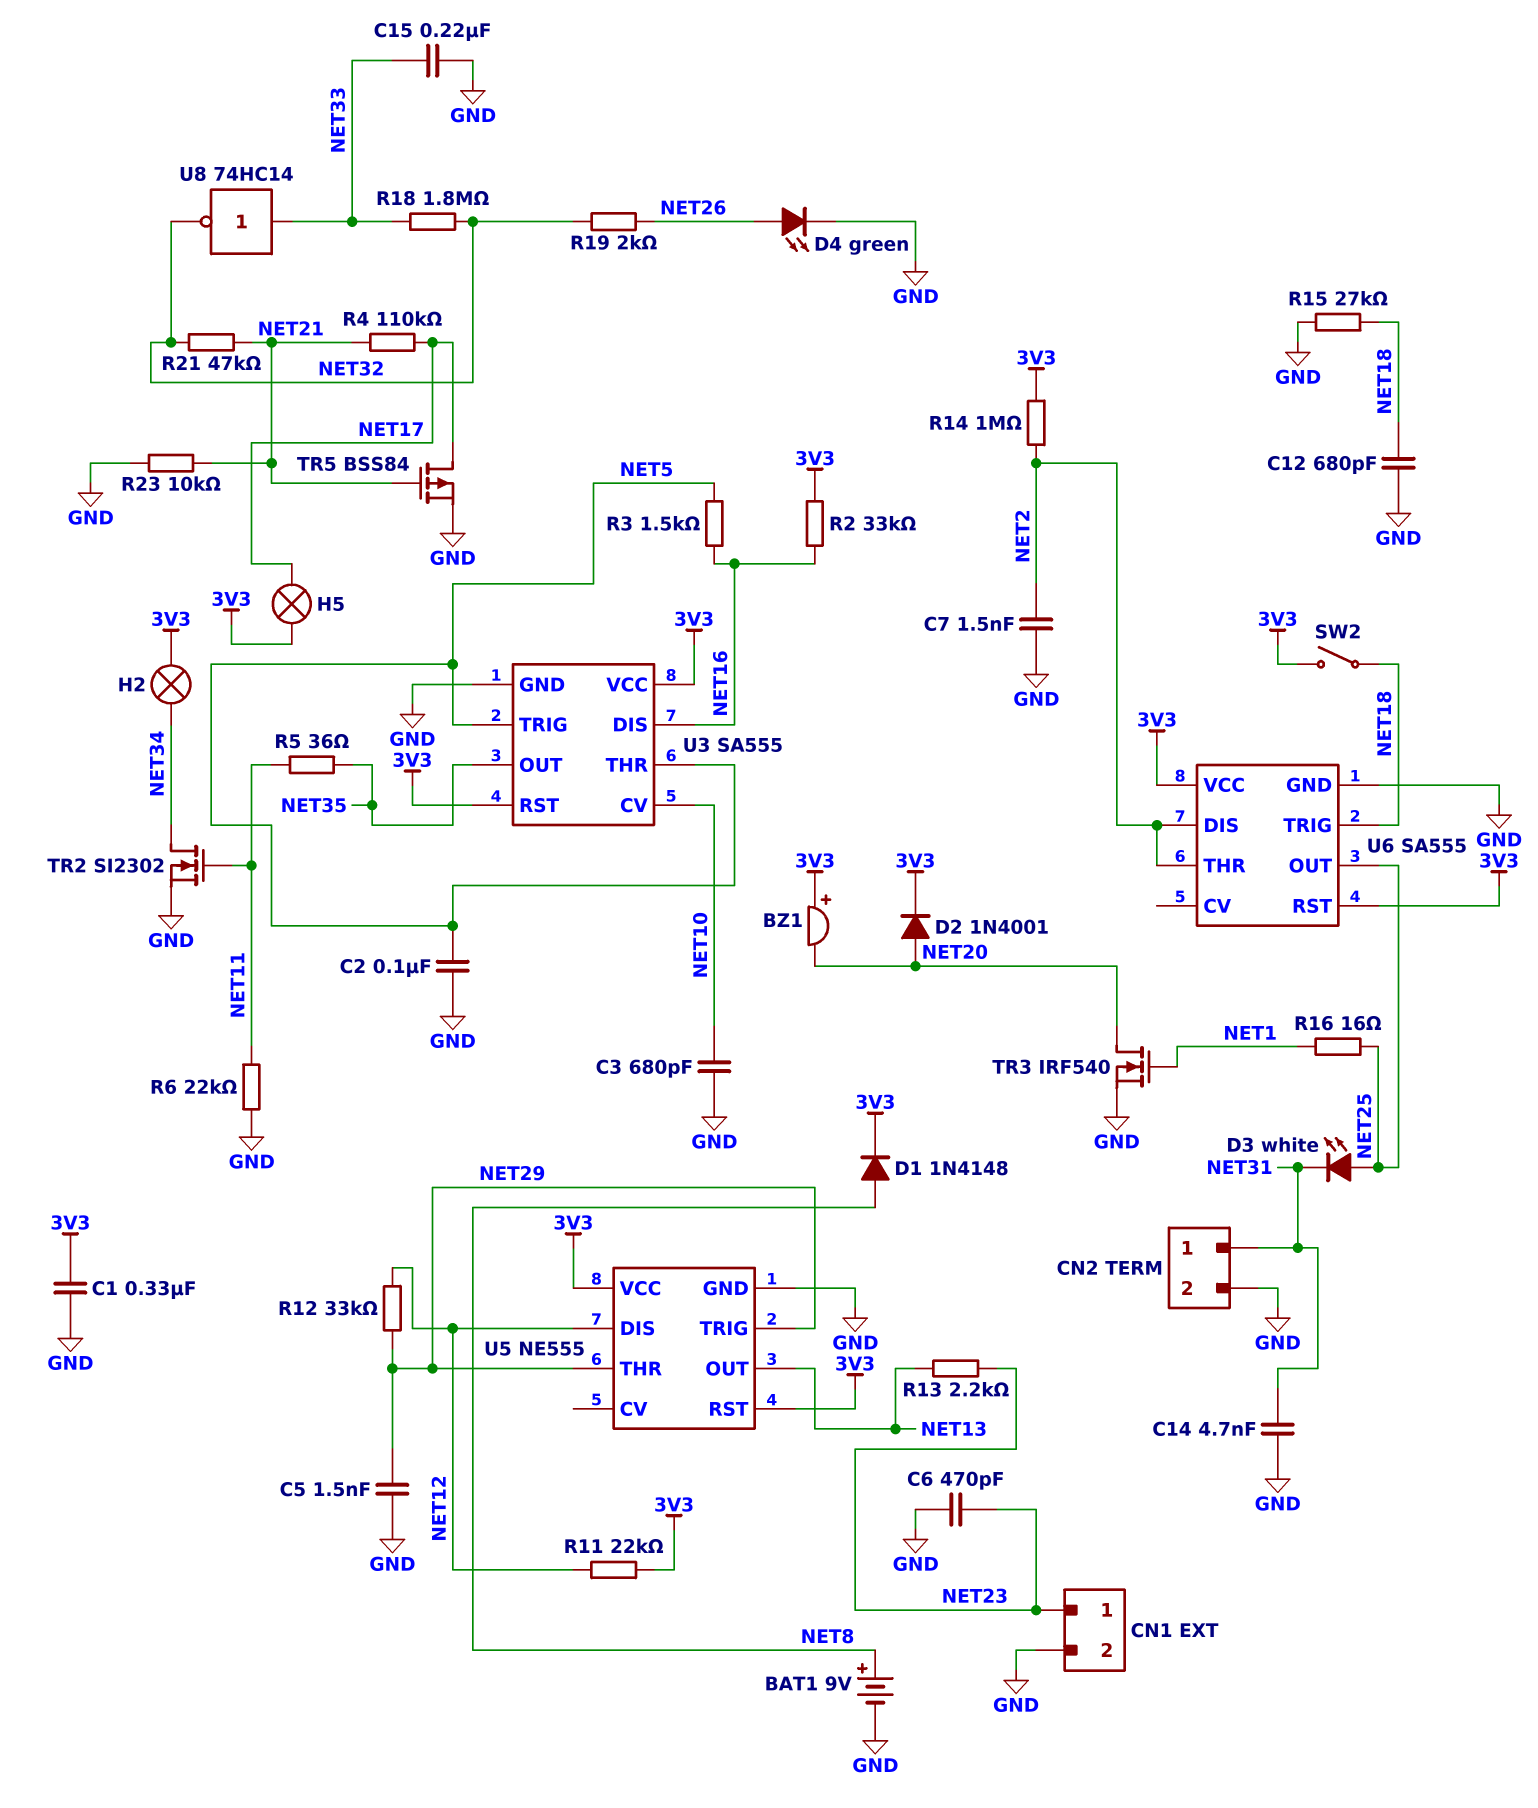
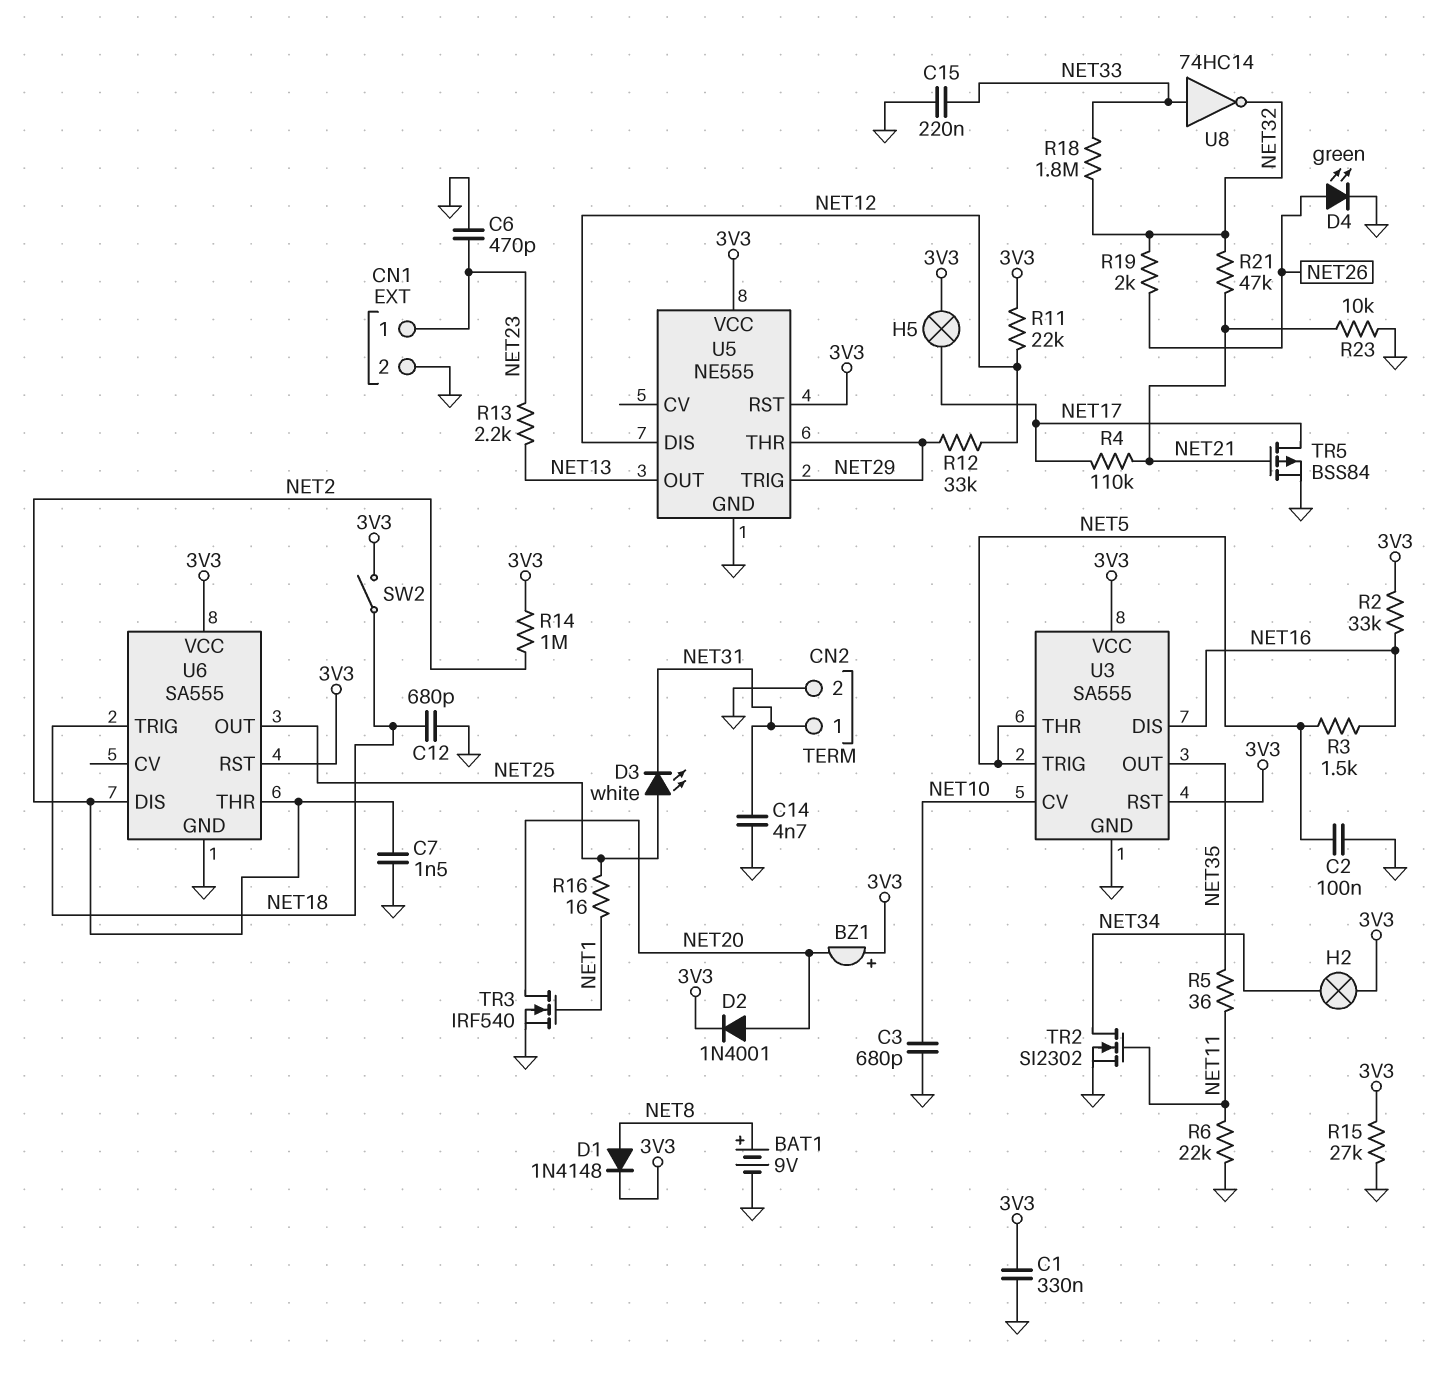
C5: 1.5nF (GND, NET29) -> none
R15: 27k (GND, NET18) -> 27k (3V3, GND)

